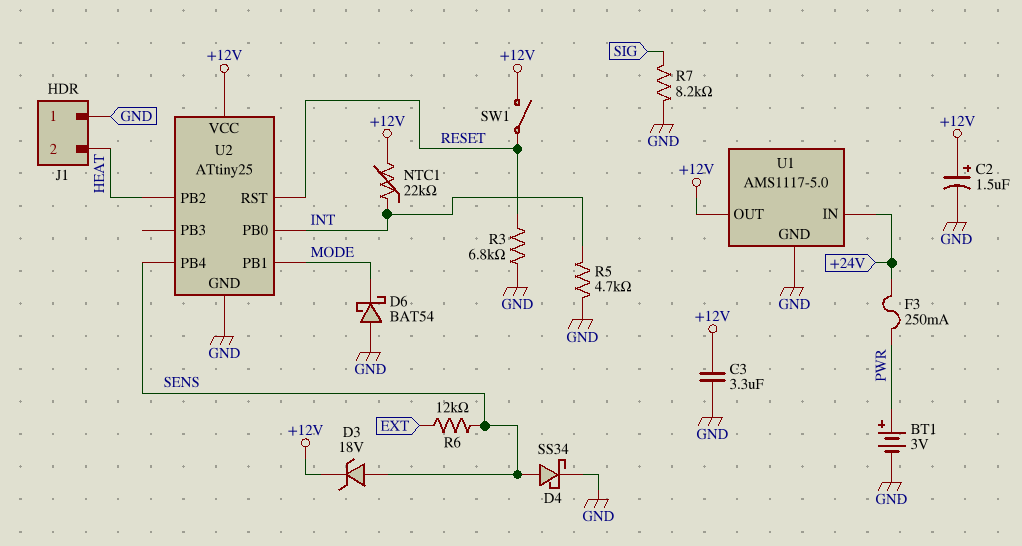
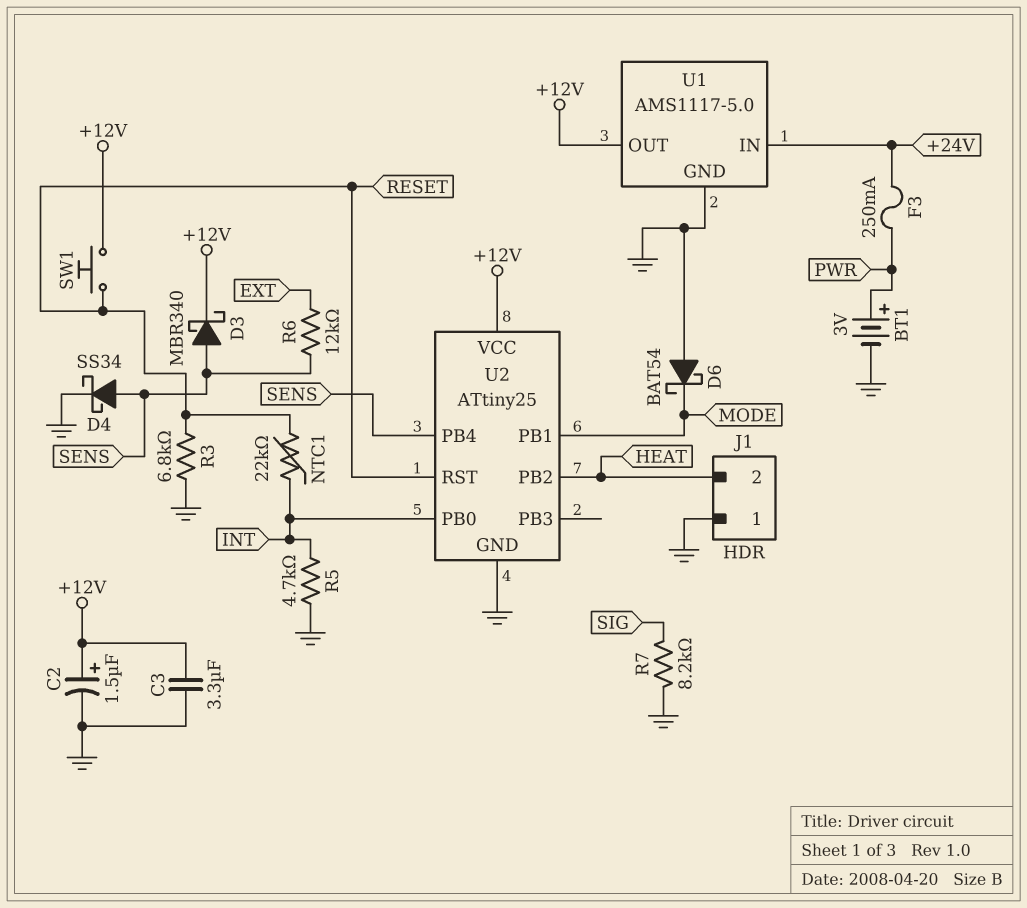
D3: zener 18V (A SENS, K +12V) -> schottky MBR340 (A SENS, K +12V)
NTC1: 22k (+12V, INT) -> 22k (INT, RESET)
SW1: switch (+12V, RESET) -> button (+12V, RESET)

